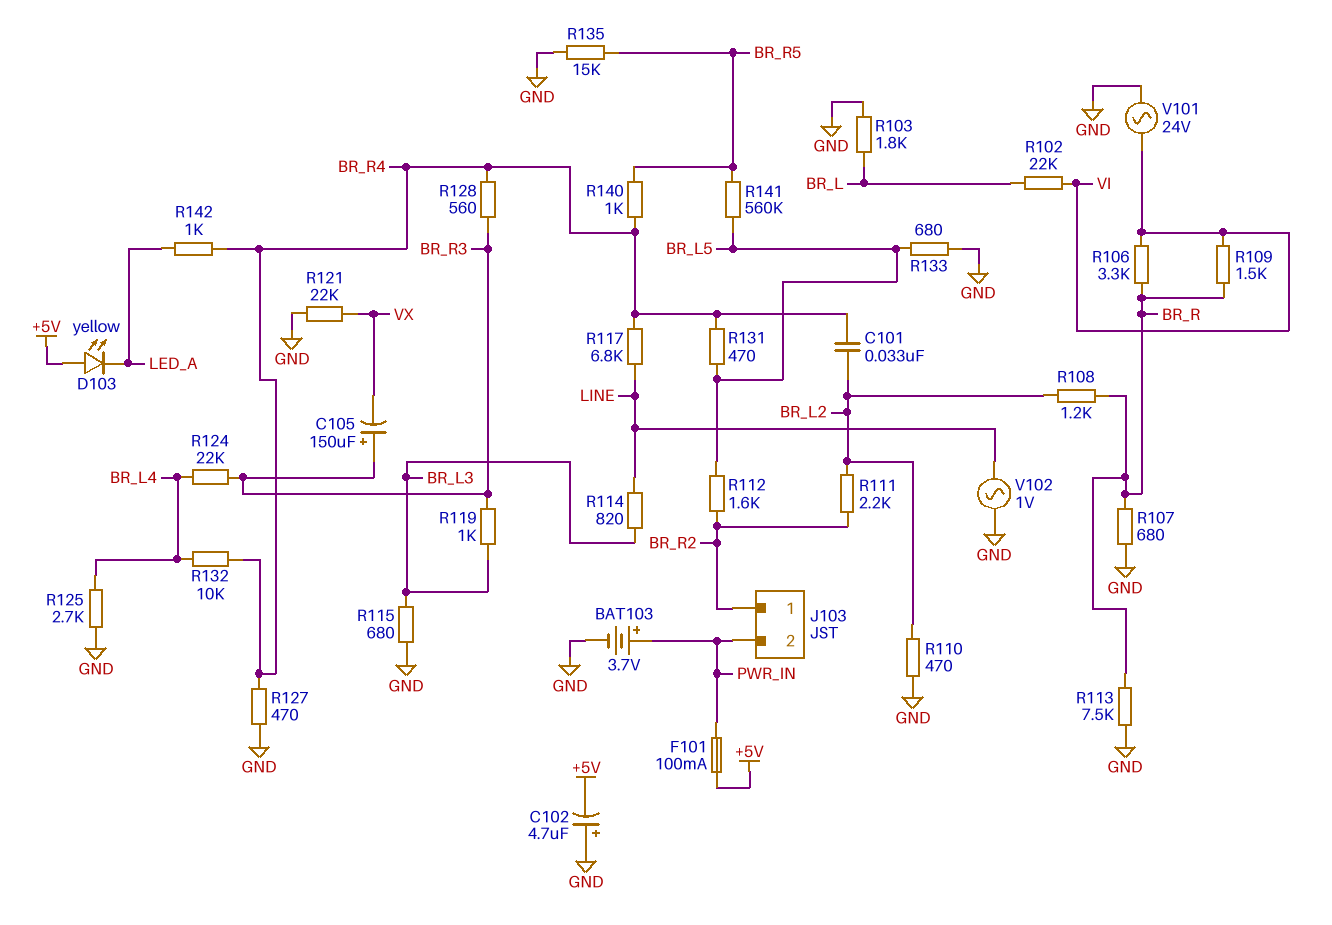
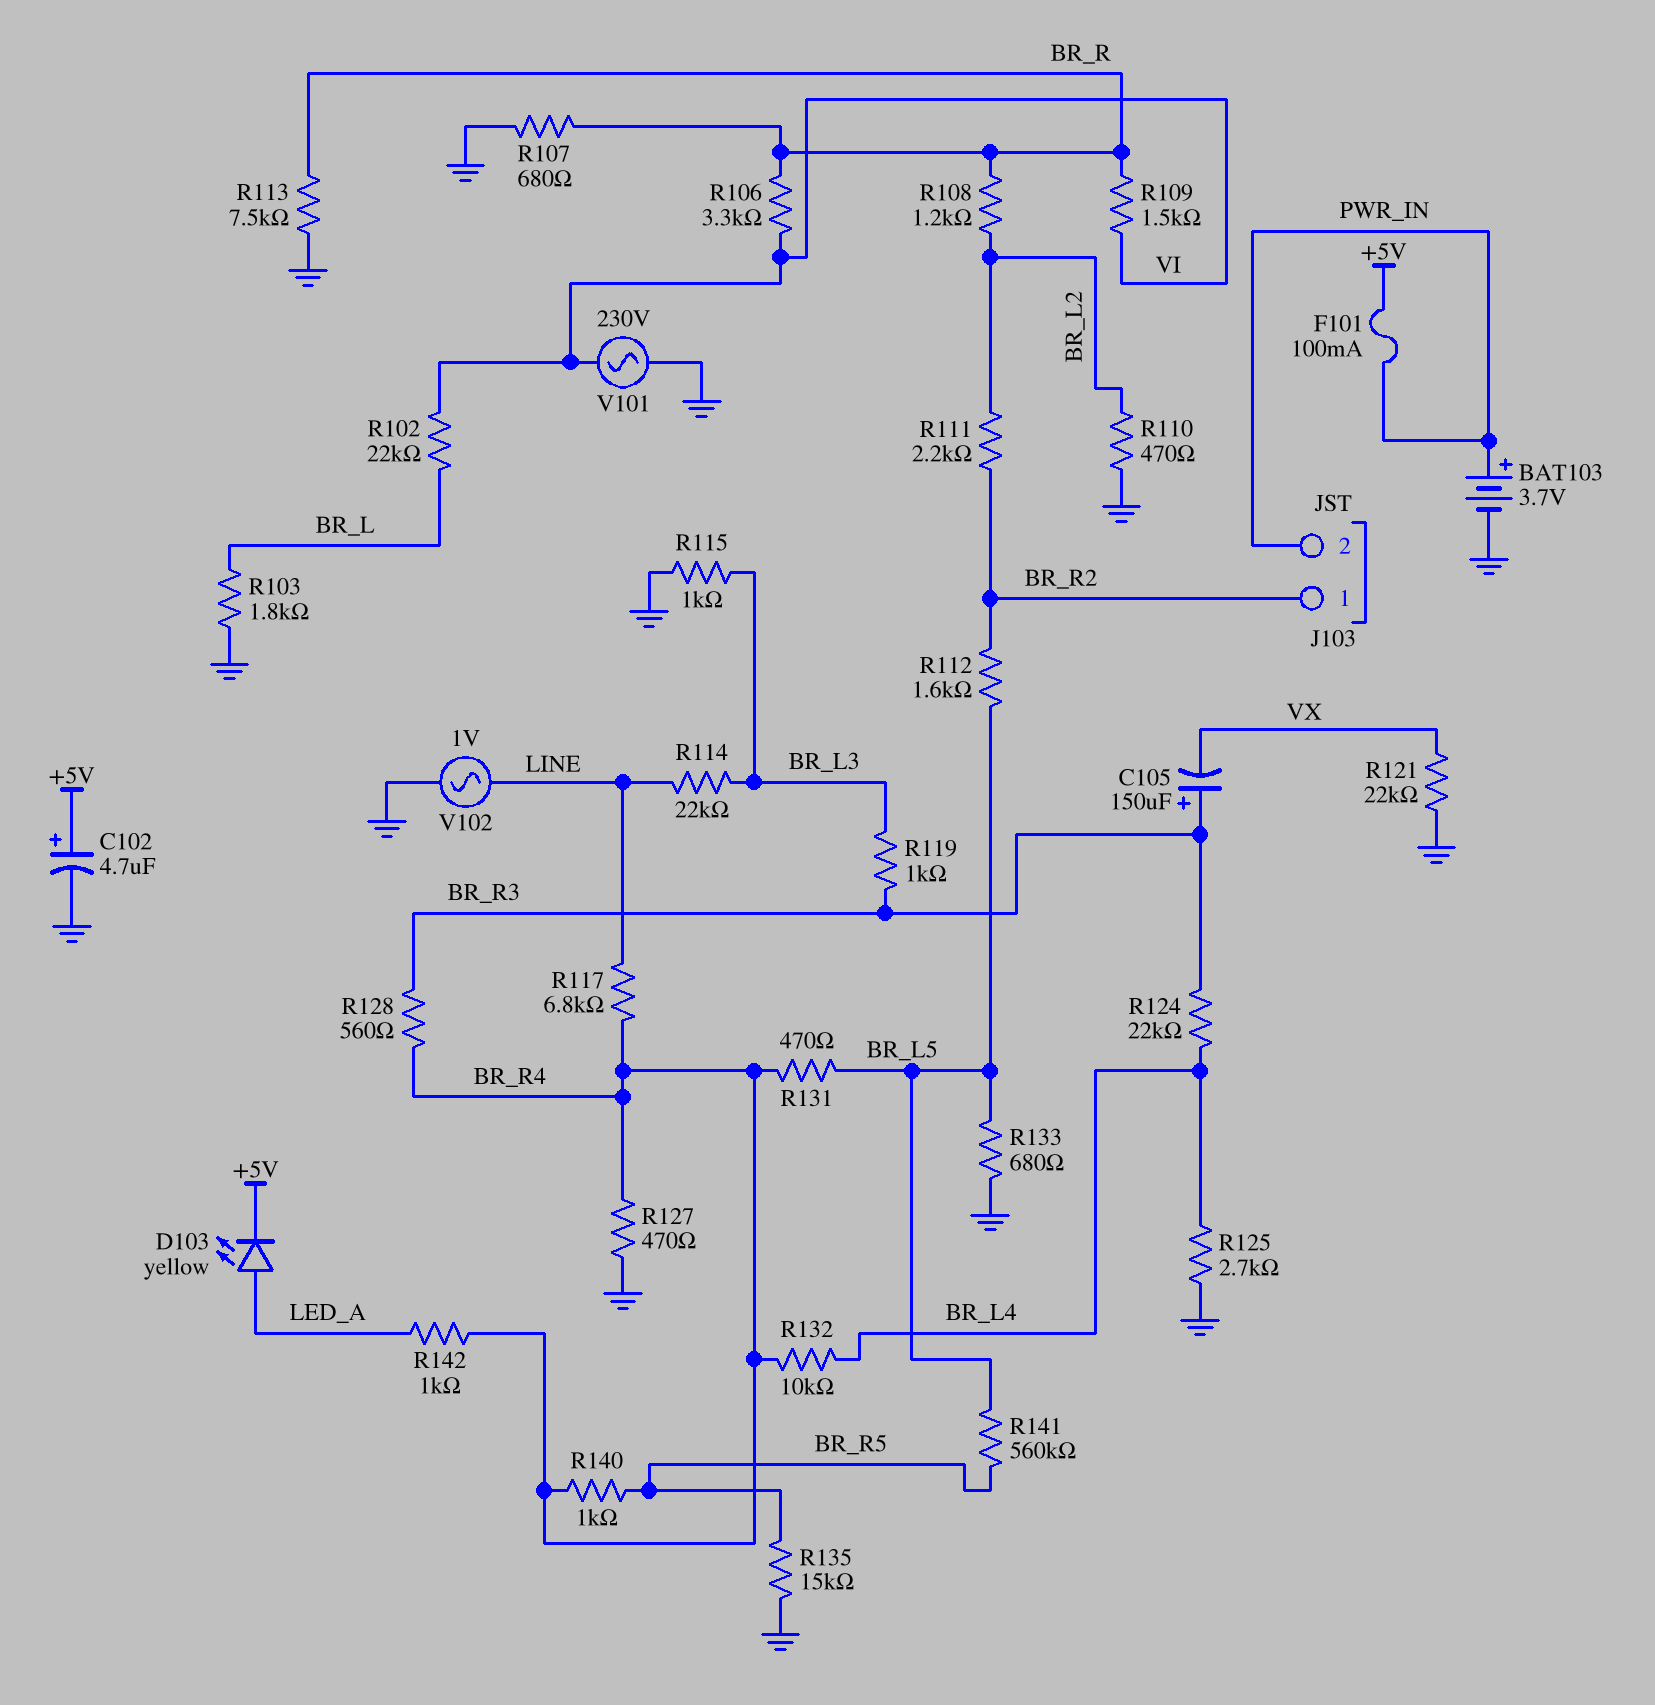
C101: 33nF (BR_L2, BR_R4) -> none
C102: 4.7uF (plus GND, minus +5V) -> 4.7uF (plus +5V, minus GND)
D103: LED yellow (A +5V, K LED_A) -> LED yellow (A LED_A, K +5V)
R114: 820 (BR_L3, LINE) -> 22k (BR_L3, LINE)
R115: 680 (BR_L3, GND) -> 1k (BR_L3, GND)
V101: AC 24V (GND, VI) -> AC 230V (GND, VI)

